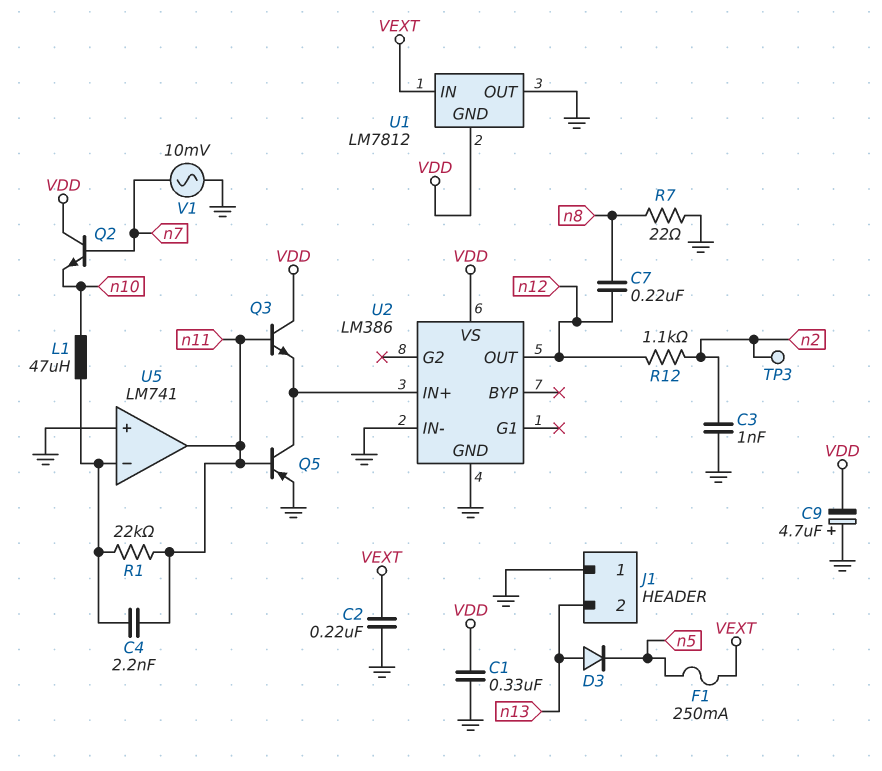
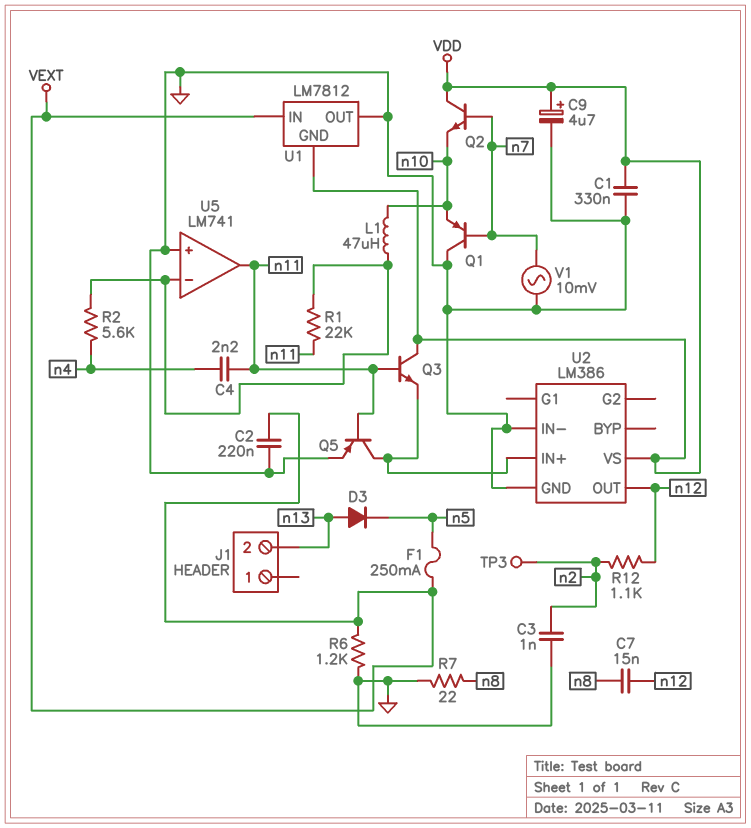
C4: 2.2nF (U5/in-, n11) -> 2.2nF (n4, n11)
C7: 220nF (n8, n12) -> 15nF (n8, n12)
C9: 4.7uF (plus GND, minus VDD) -> 4.7uF (plus VDD, minus GND)
J1 pin 1: GND -> none
Q1: none -> PNP (B n7, C GND, E n10)
R2: none -> 5.6k (U5/in-, n4)
R6: none -> 1.2k (GND, VEXT)

